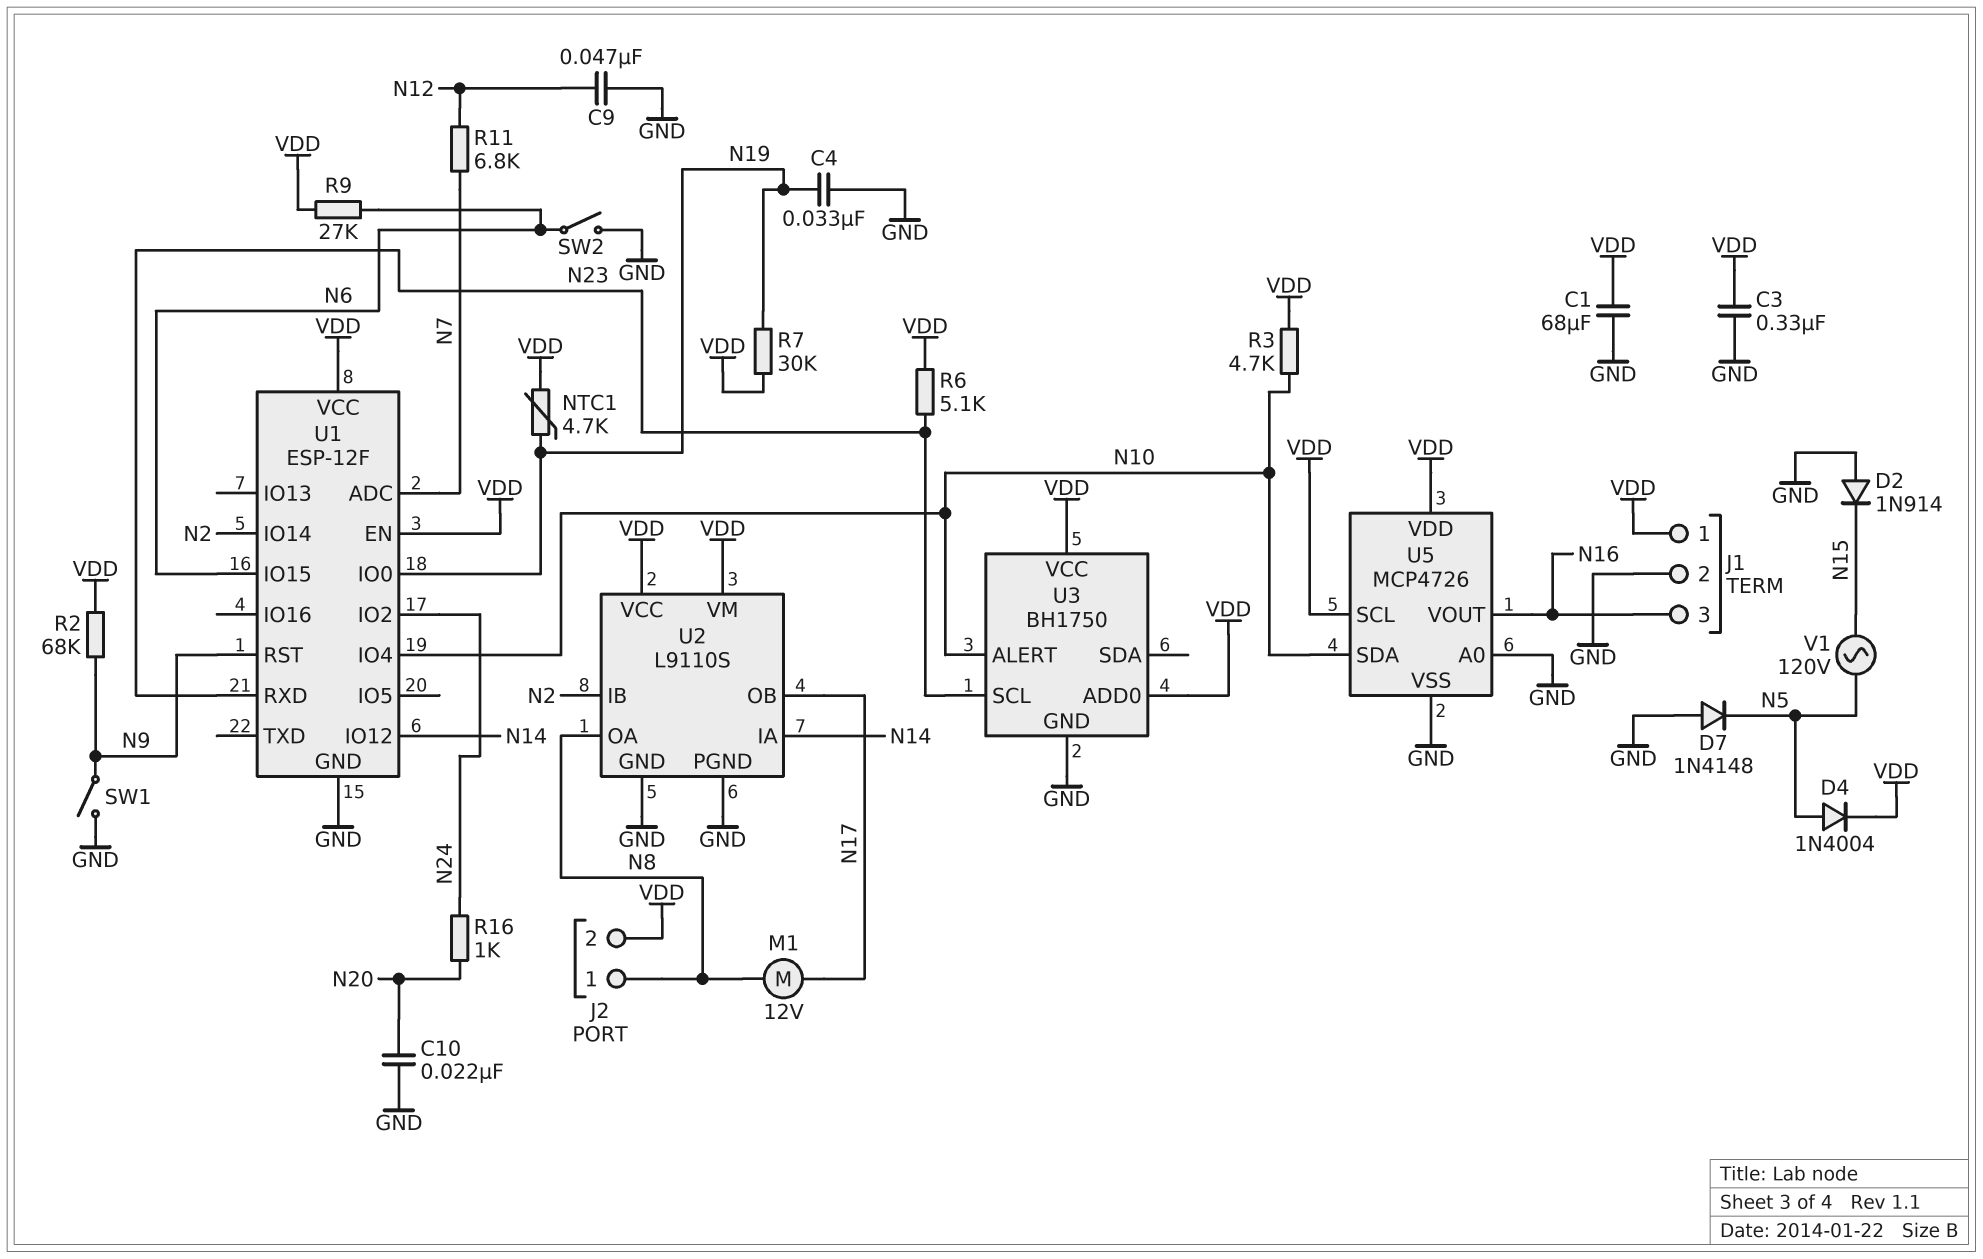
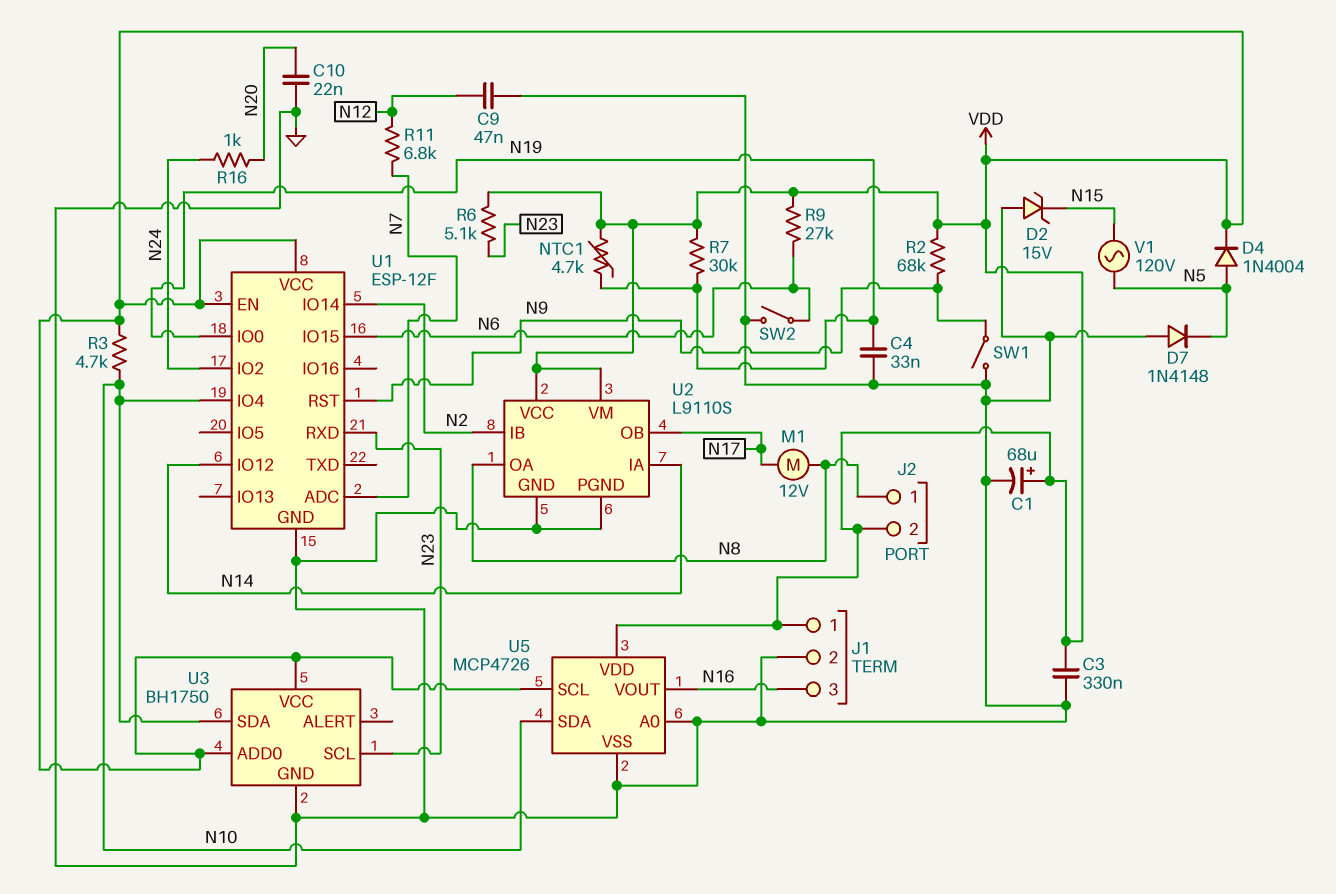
C1: 68uF (GND, VDD) -> 68uF (plus VDD, minus GND)
D2: diode 1N914 (A GND, K N15) -> zener 15V (A GND, K N15)
U3 pin ALERT: N10 -> none
U3 pin SDA: none -> N10

